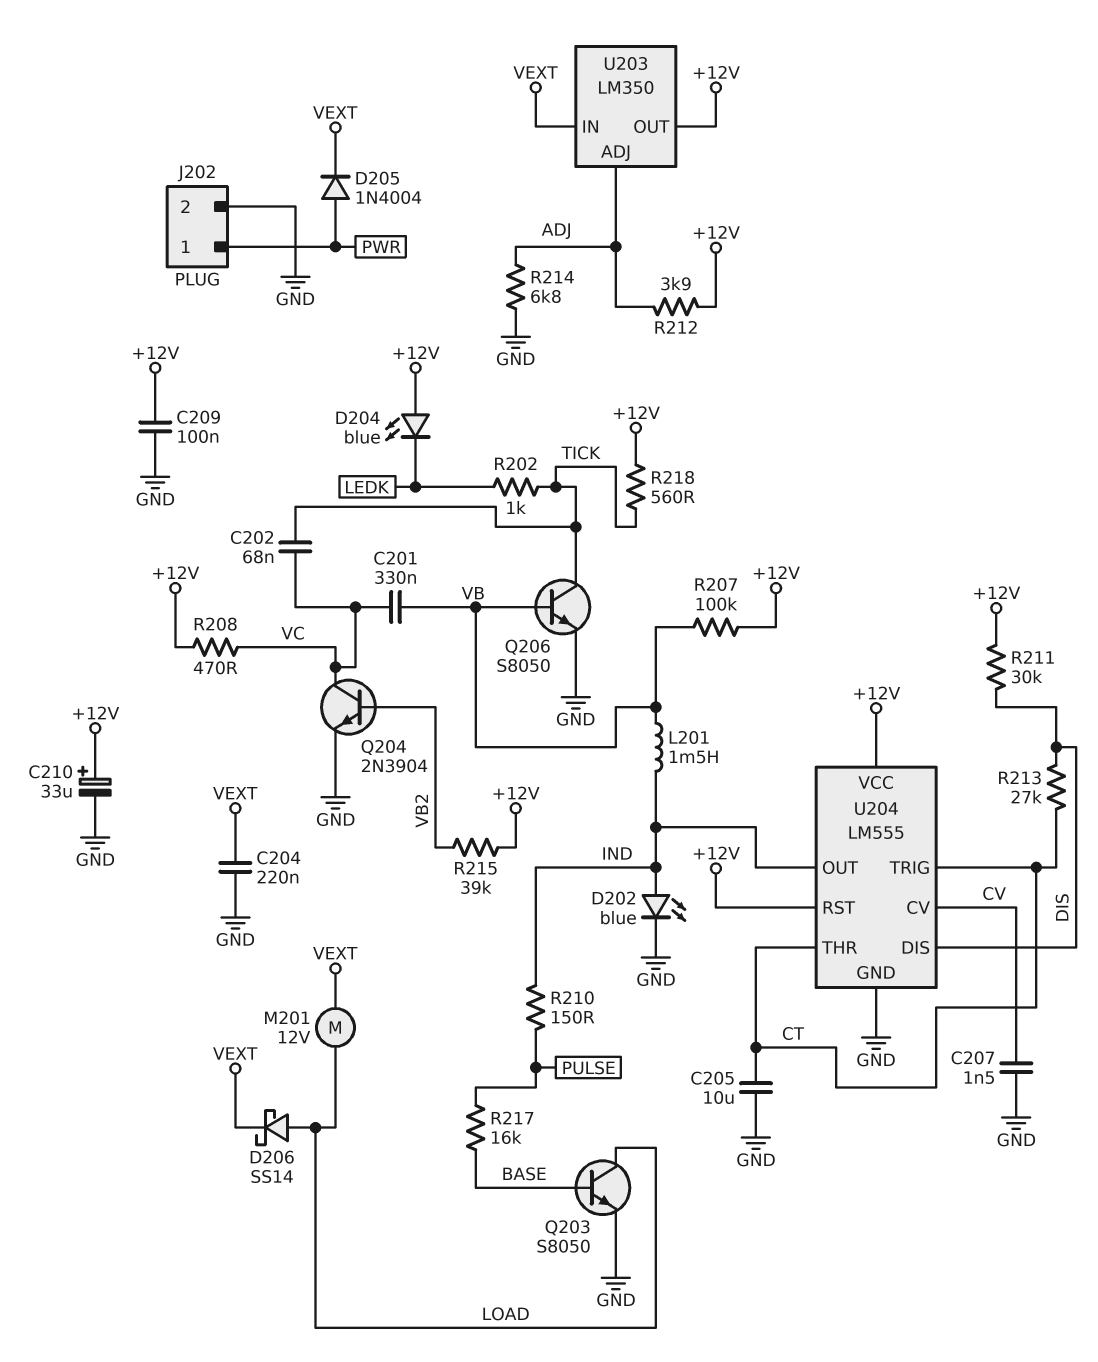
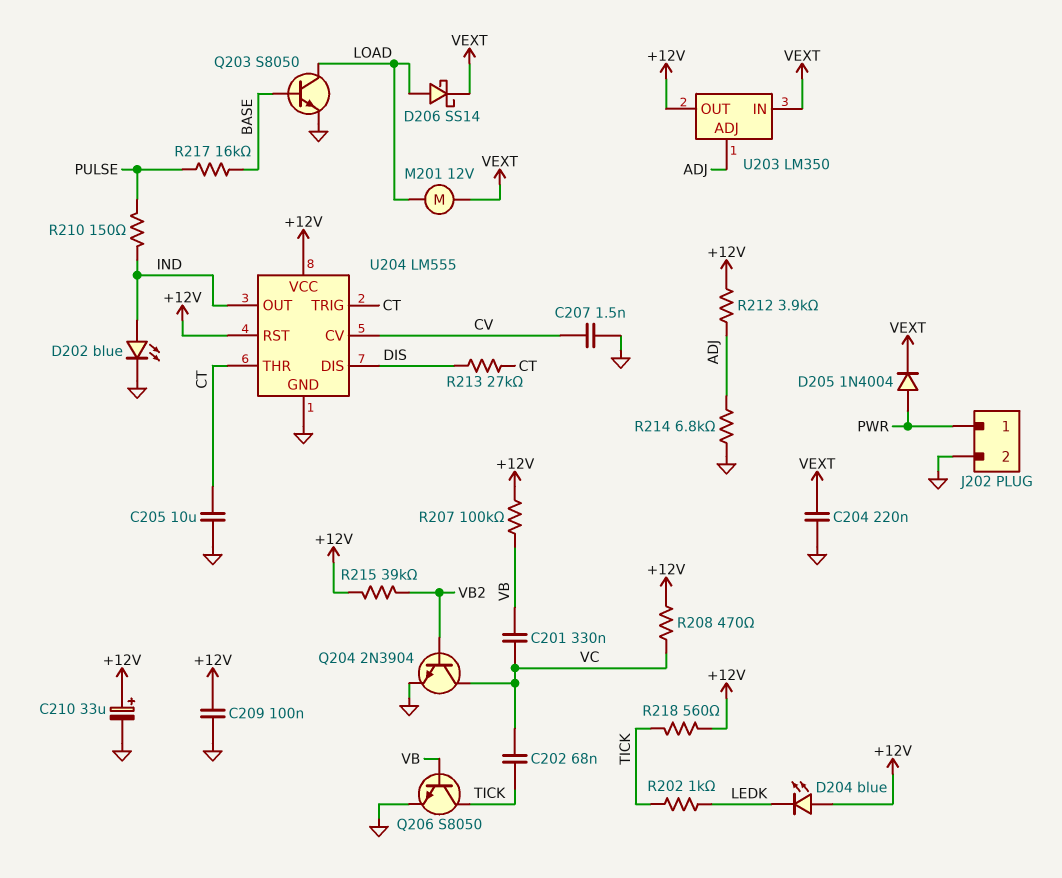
L201: 1.5mH (IND, VB) -> none
R211: 30k (+12V, DIS) -> none

